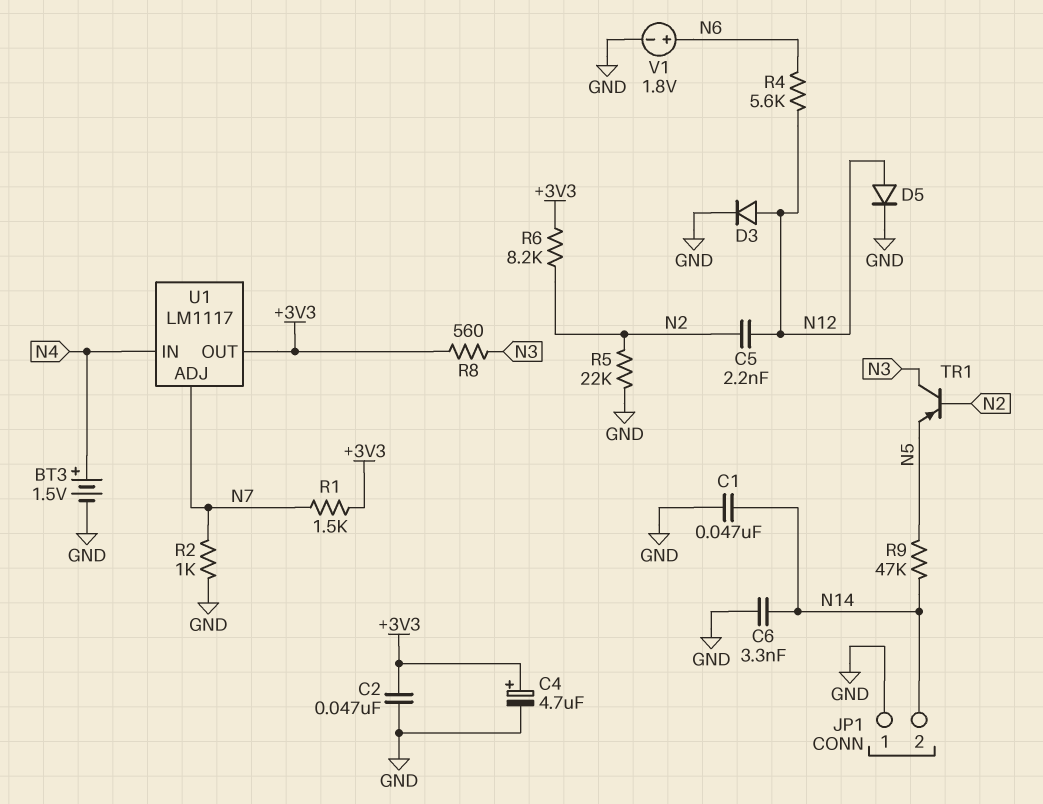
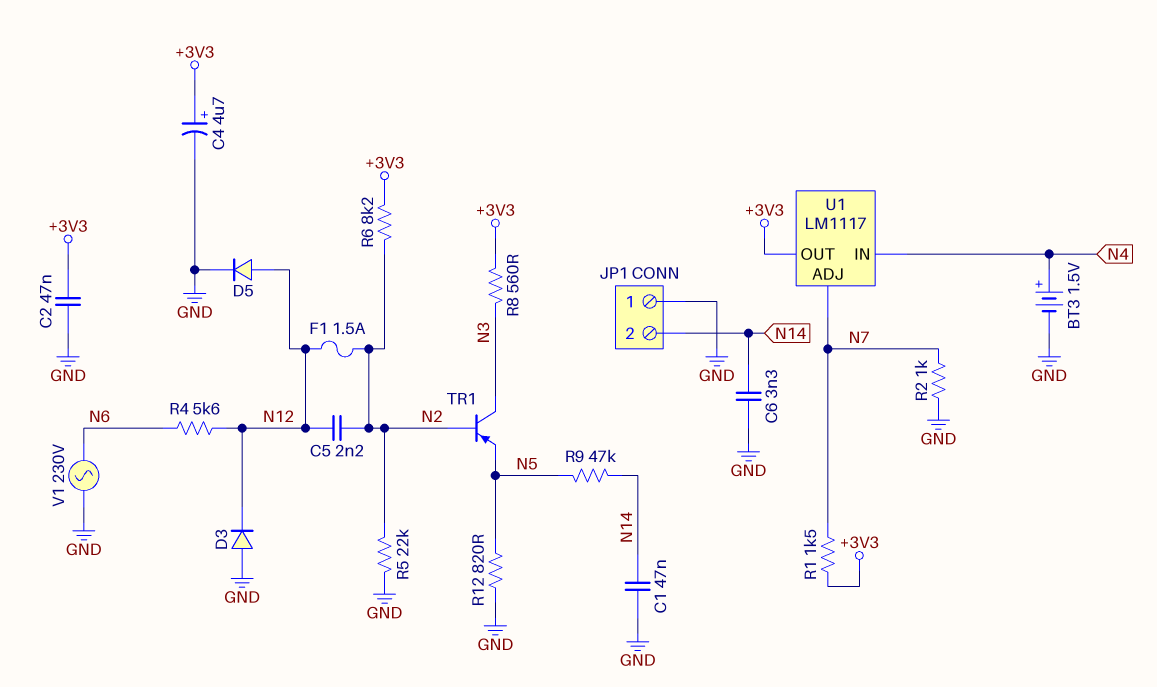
D3: diode (A N12, K GND) -> diode (A GND, K N12)
F1: none -> 1.5A (N2, N12)
R12: none -> 820 (GND, N5)
V1: 1.8V (plus N6, minus GND) -> AC 230V (GND, N6)

